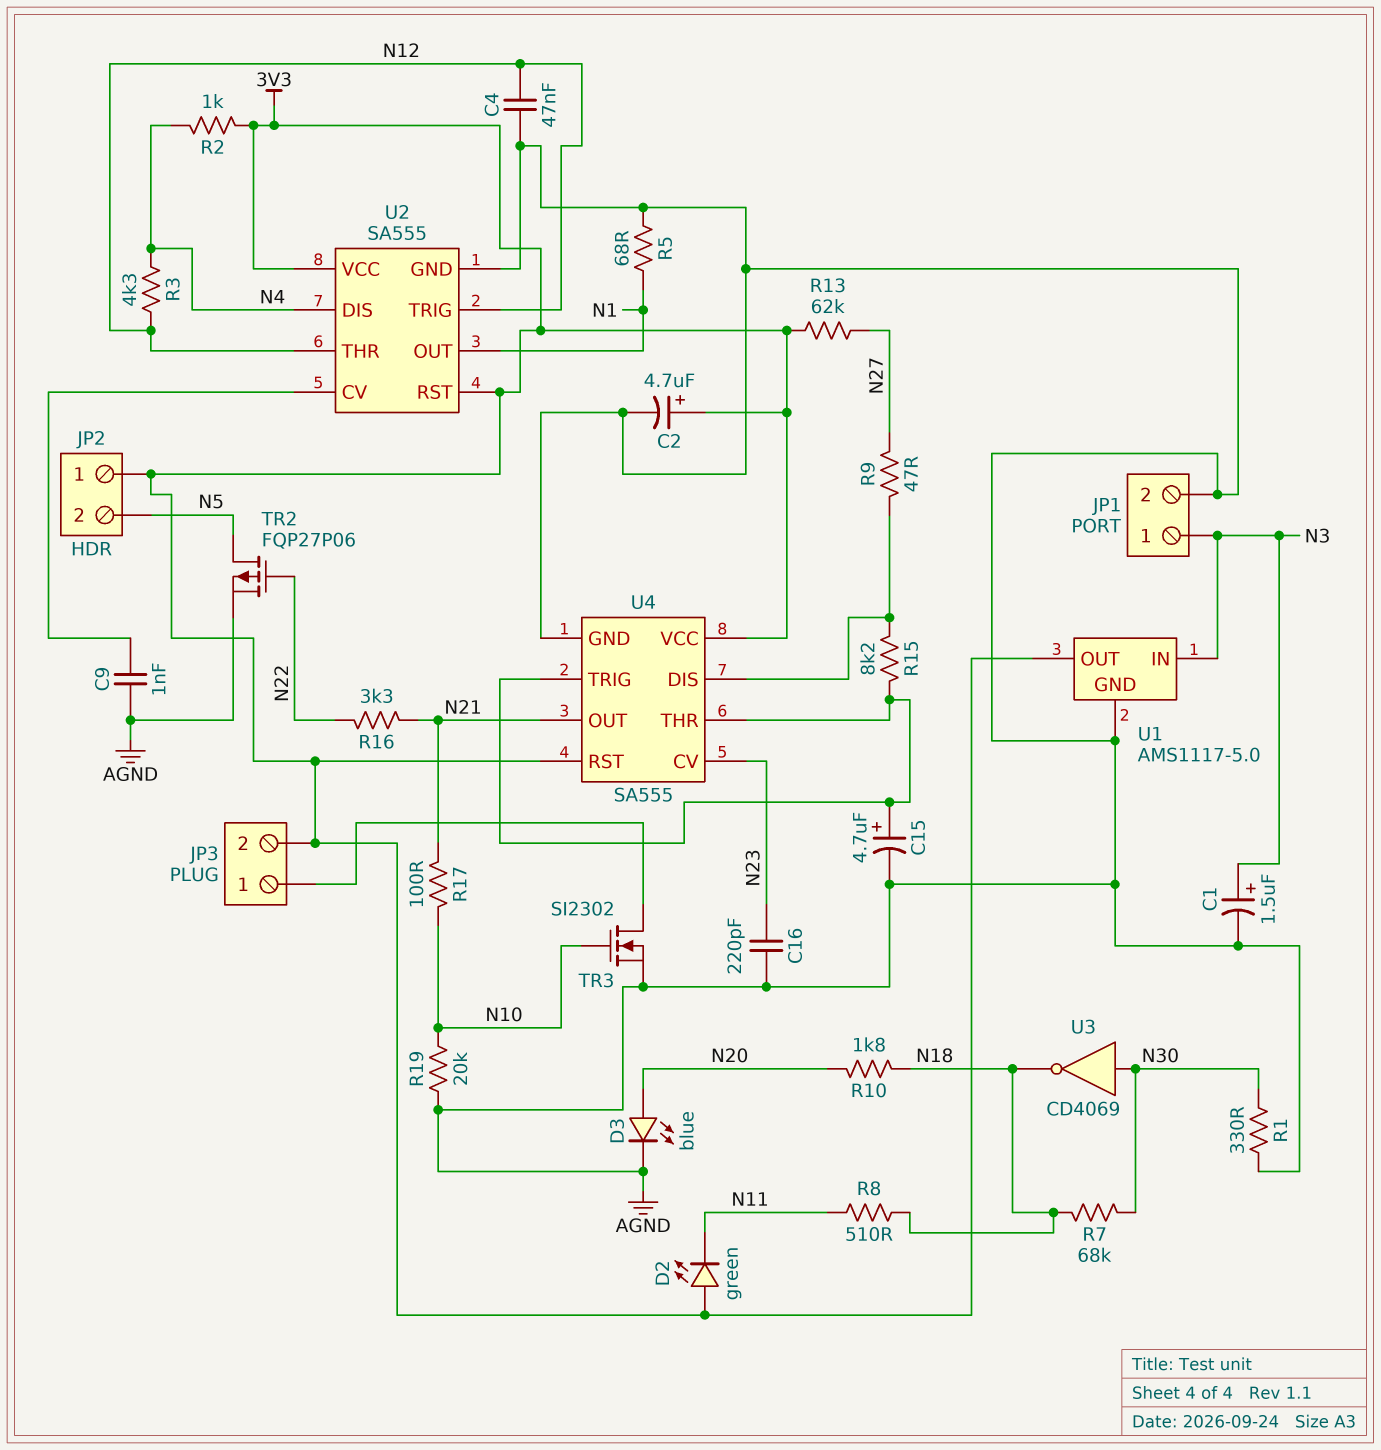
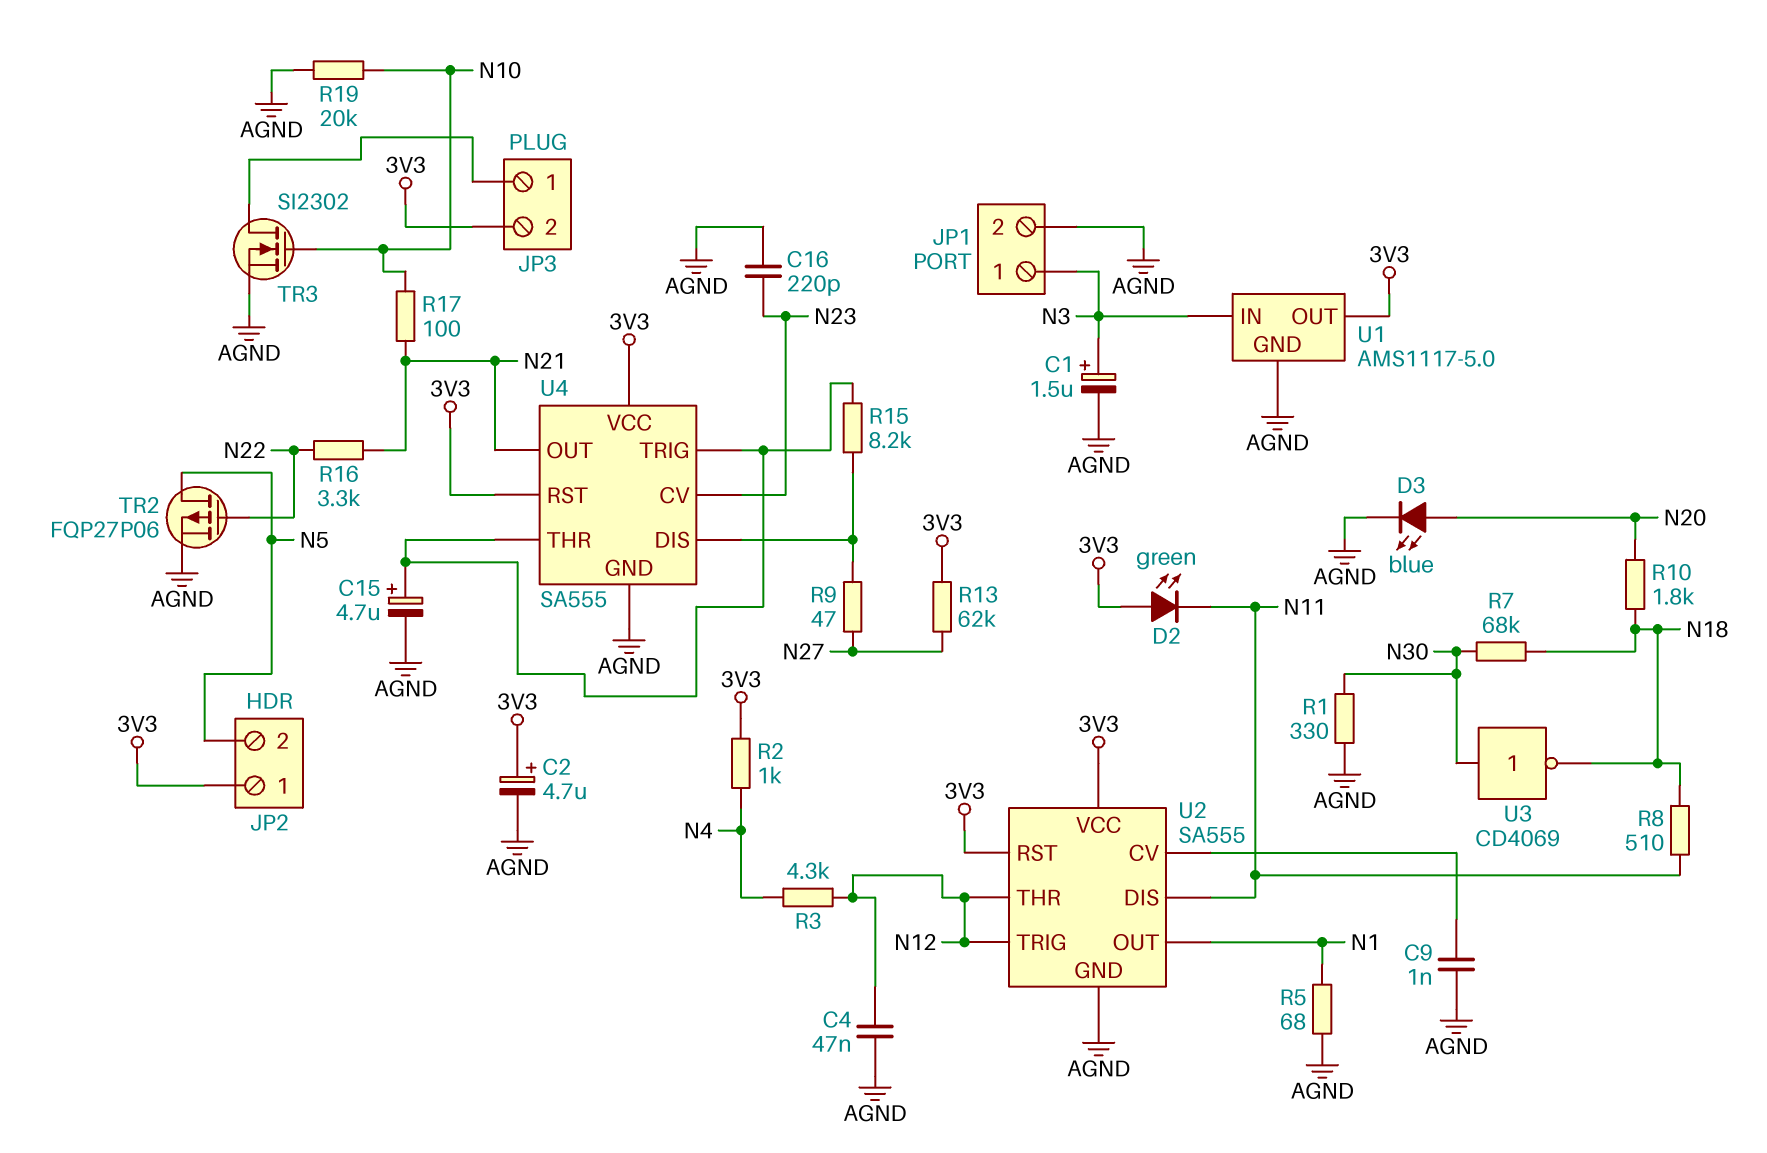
U2 pin DIS: N4 -> N11

